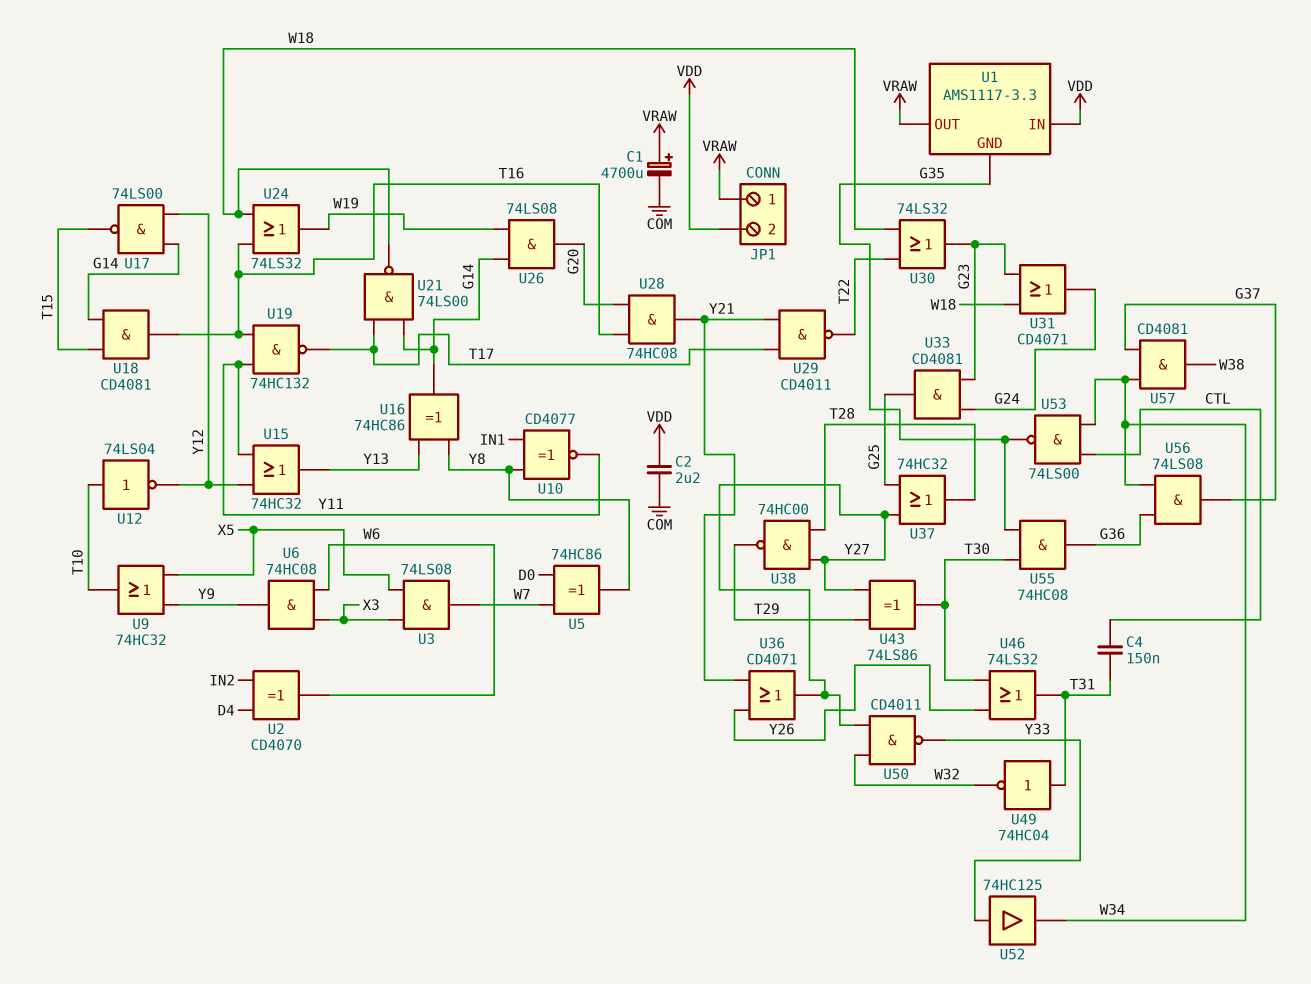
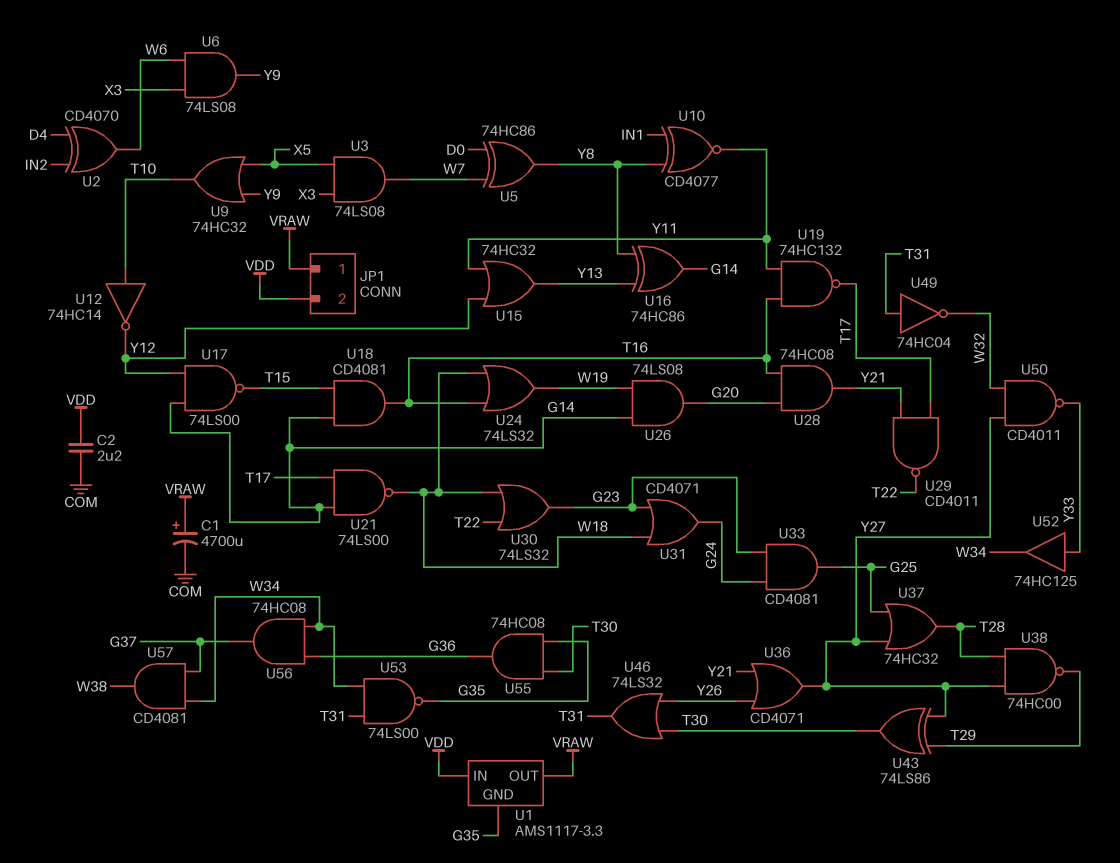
C4: 150nF (CTL, T31) -> none
U6: AND 74HC08 (in W6, in X3, out Y9) -> AND 74LS08 (in W6, in X3, out Y9)
U12: NOT 74LS04 (in T10, out Y12) -> NOT 74HC14 (in T10, out Y12)
U53: NAND 74LS00 (in CTL, in W34, out G35) -> NAND 74LS00 (in T31, in W34, out G35)
U56: AND 74LS08 (in G36, in W34, out G37) -> AND 74HC08 (in G36, in W34, out G37)

